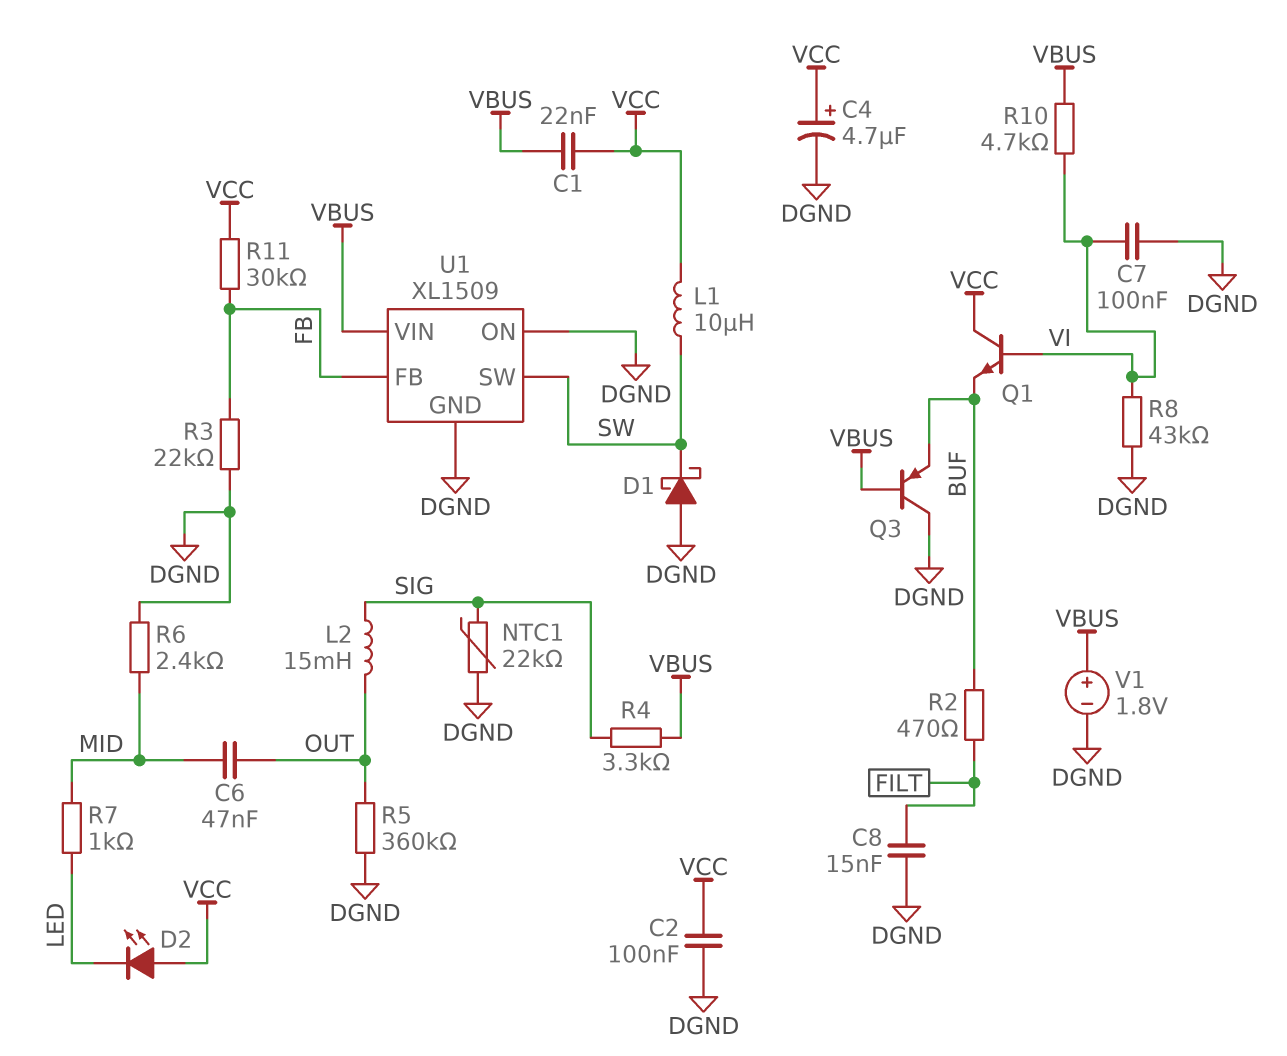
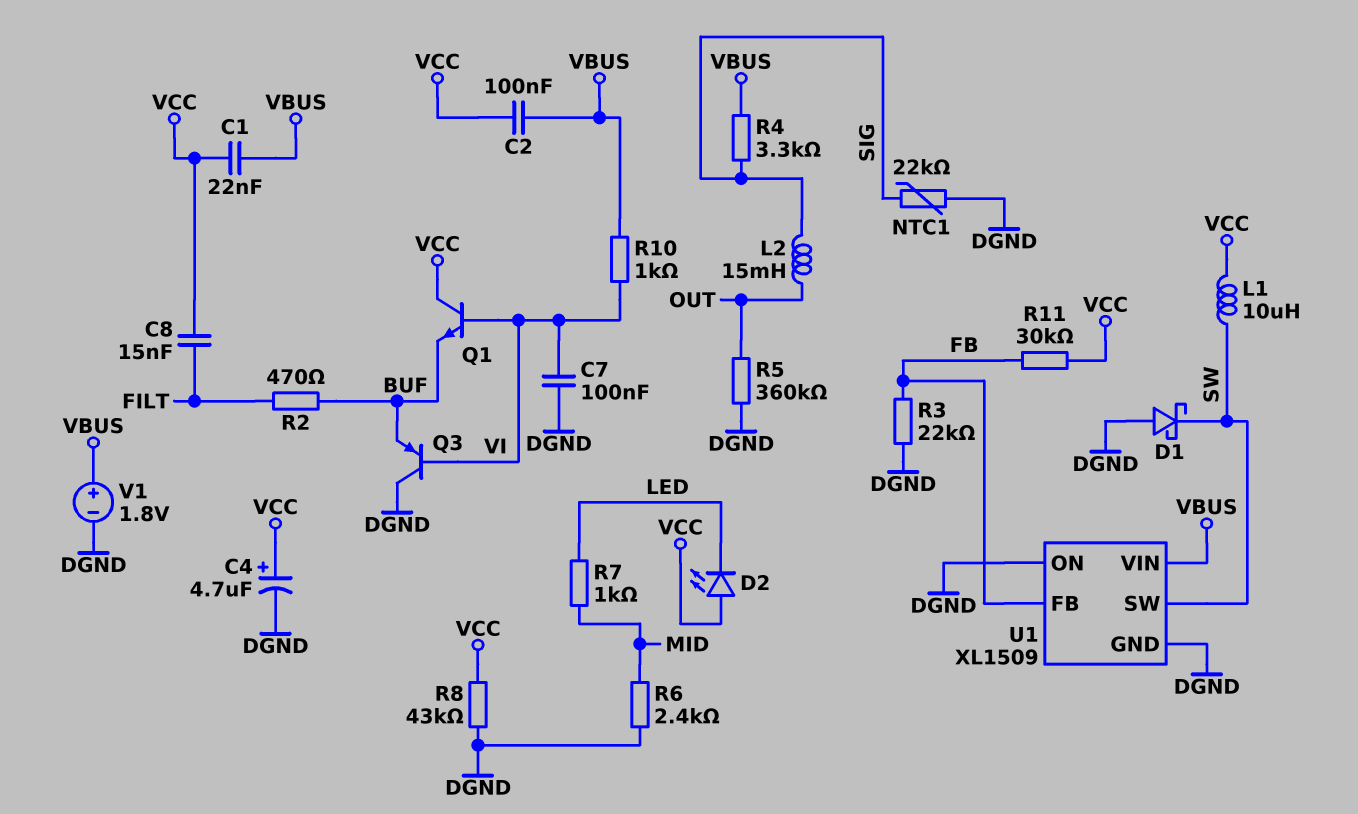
C2: 100nF (DGND, VCC) -> 100nF (VBUS, VCC)
C6: 47nF (MID, OUT) -> none
C8: 15nF (DGND, FILT) -> 15nF (FILT, VCC)
Q3: PNP (B VBUS, C DGND, E BUF) -> PNP (B VI, C DGND, E BUF)
R8: 43k (DGND, VI) -> 43k (DGND, VCC)
R10: 4.7k (VBUS, VI) -> 1k (VBUS, VI)

